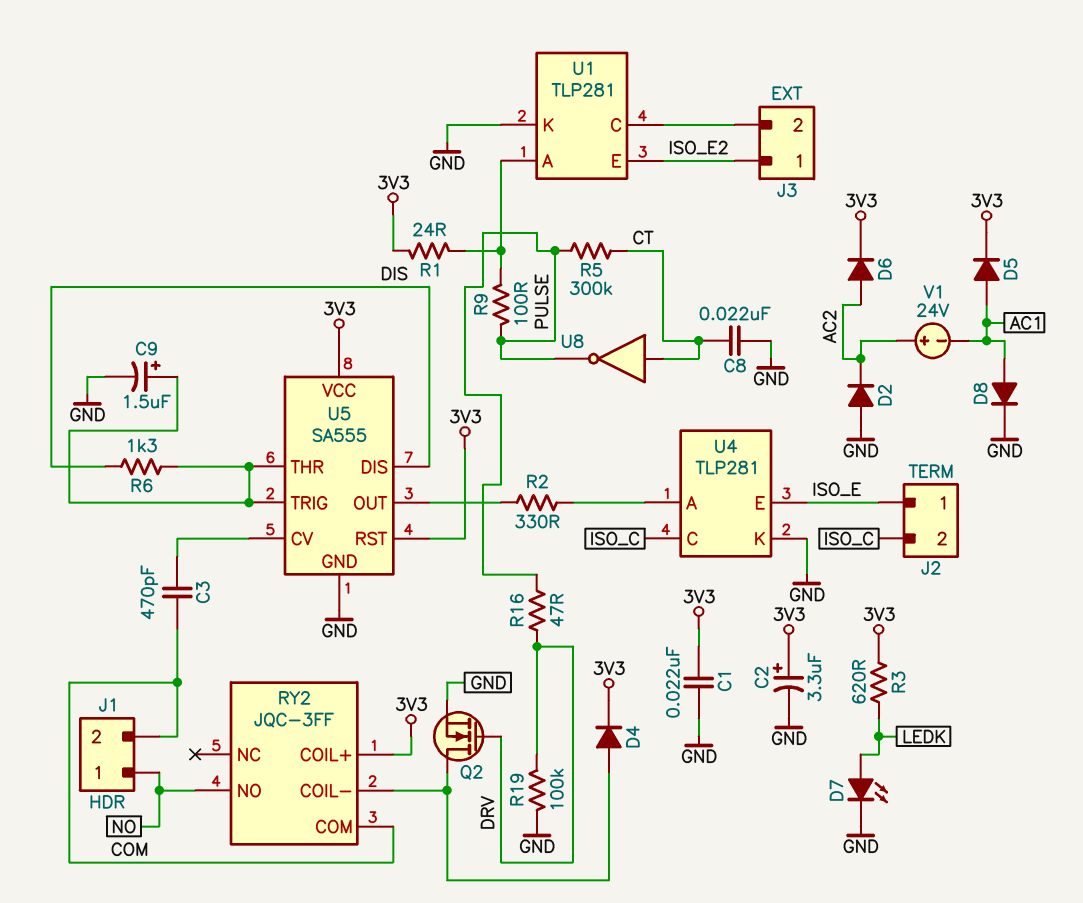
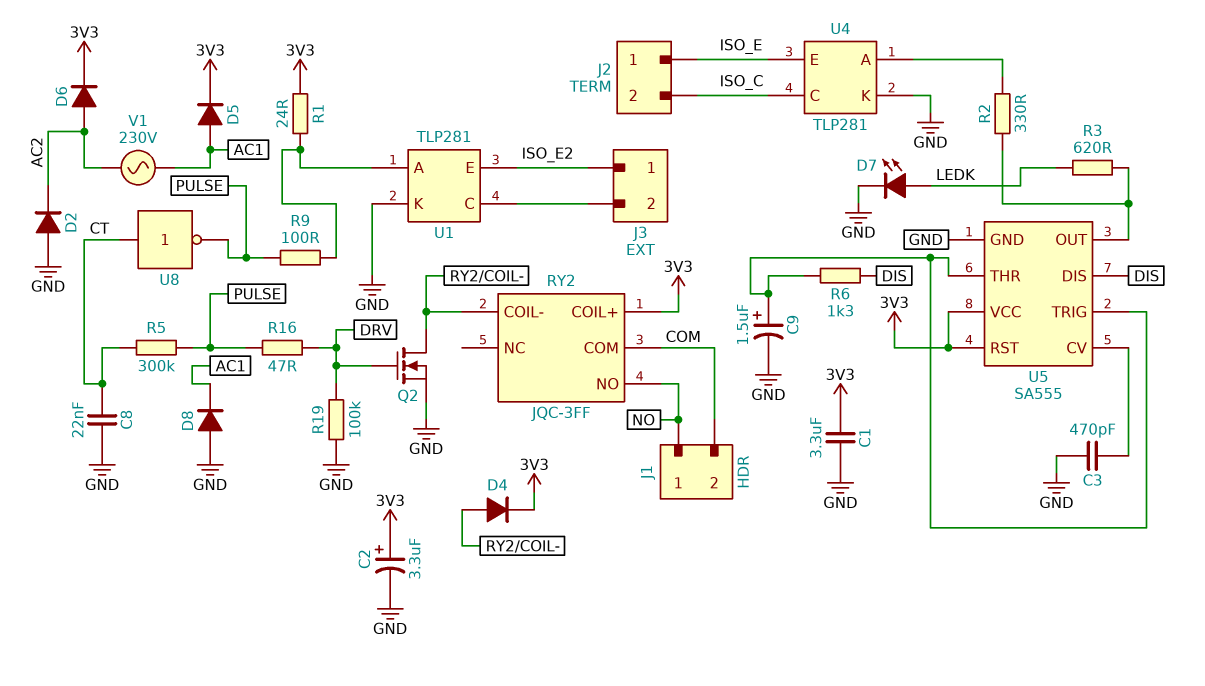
C1: 22nF (3V3, GND) -> 3.3uF (3V3, GND)
C3: 470pF (COM, U5/CV) -> 470pF (GND, U5/CV)
D8: diode (A AC1, K GND) -> diode (A GND, K AC1)
R3: 620 (3V3, LEDK) -> 620 (LEDK, U5/OUT)
V1: 24V (plus AC2, minus AC1) -> AC 230V (AC1, AC2)

